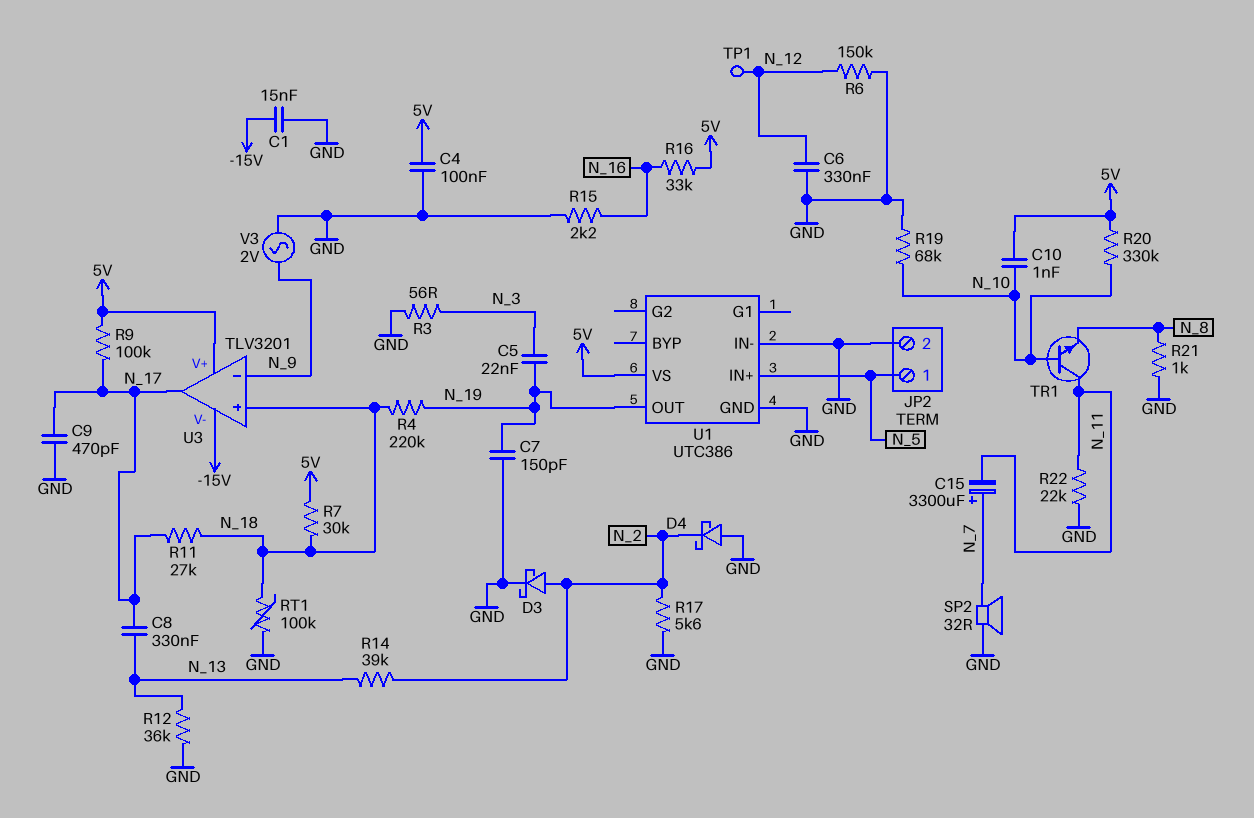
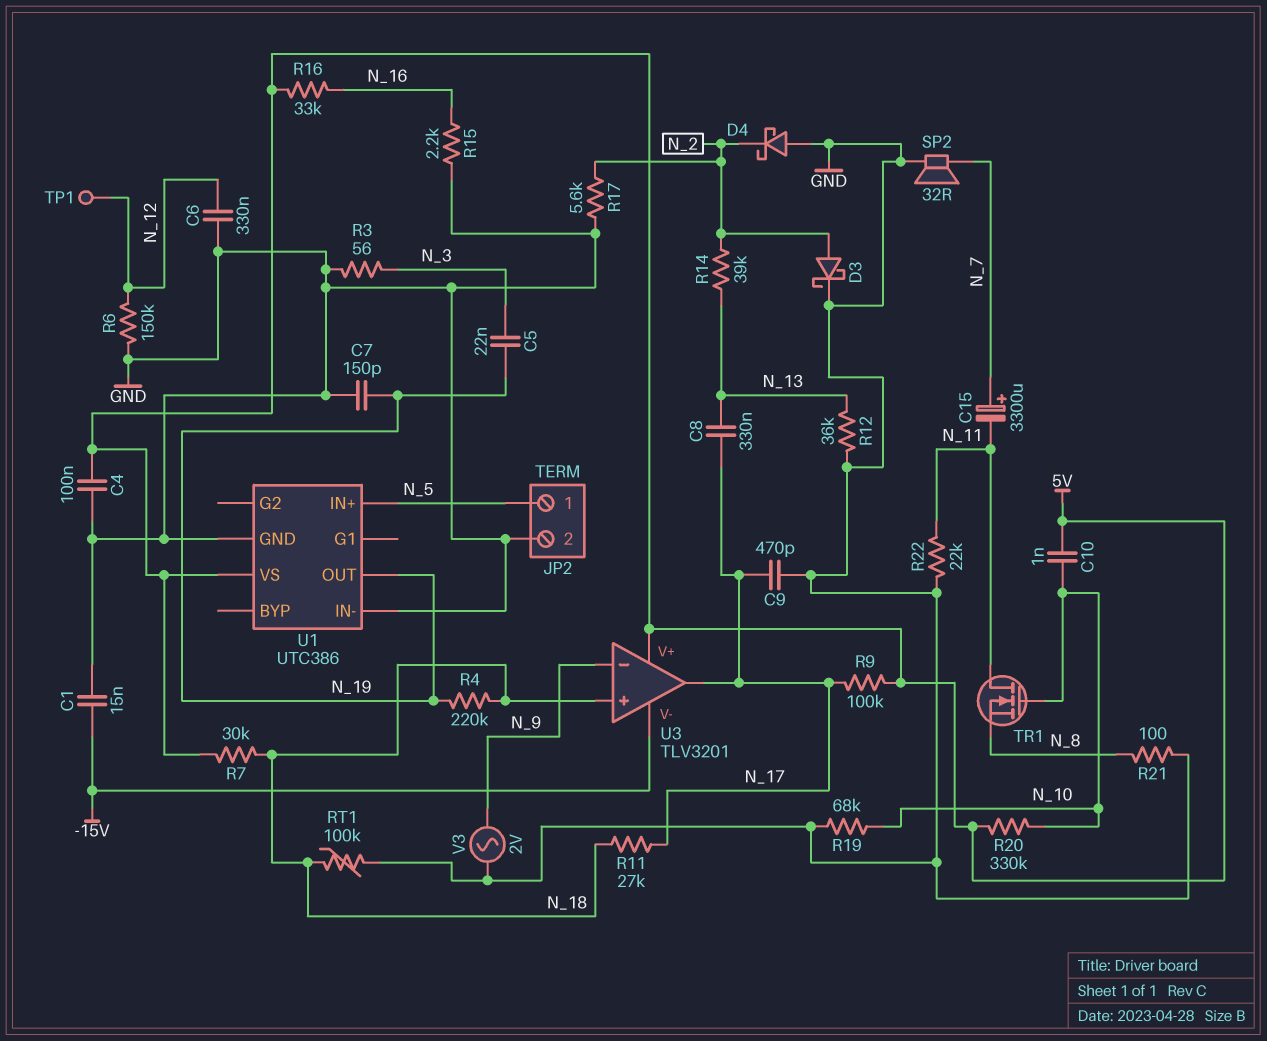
R21: 1k (GND, N_8) -> 100 (GND, N_8)
TR1: NPN (B N_10, C N_11, E N_8) -> NMOS (G N_10, D N_11, S N_8)

